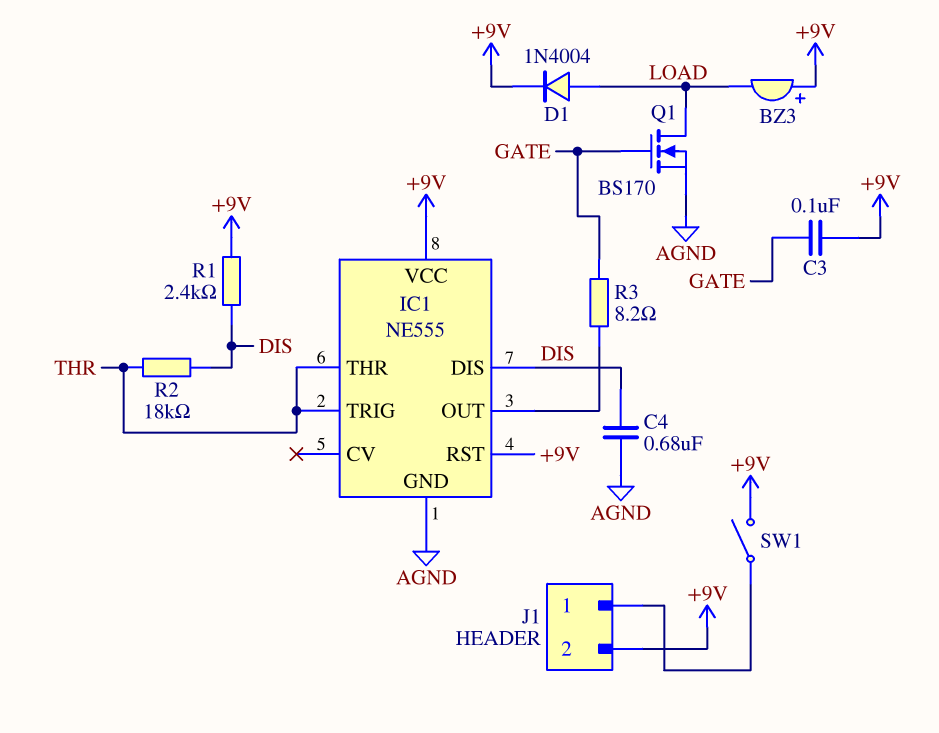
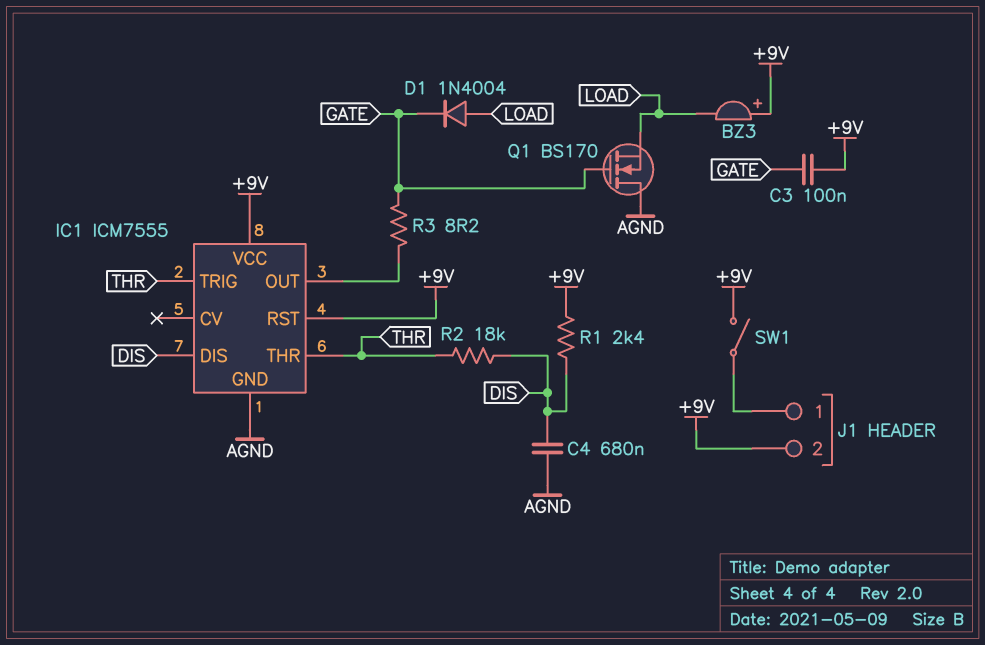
D1: diode 1N4004 (A LOAD, K +9V) -> diode 1N4004 (A LOAD, K GATE)
IC1: NE555 -> ICM7555
Q1: NMOS BS170 (G GATE, D LOAD, S AGND) -> NMOS BS170 (G GATE, D AGND, S LOAD)

